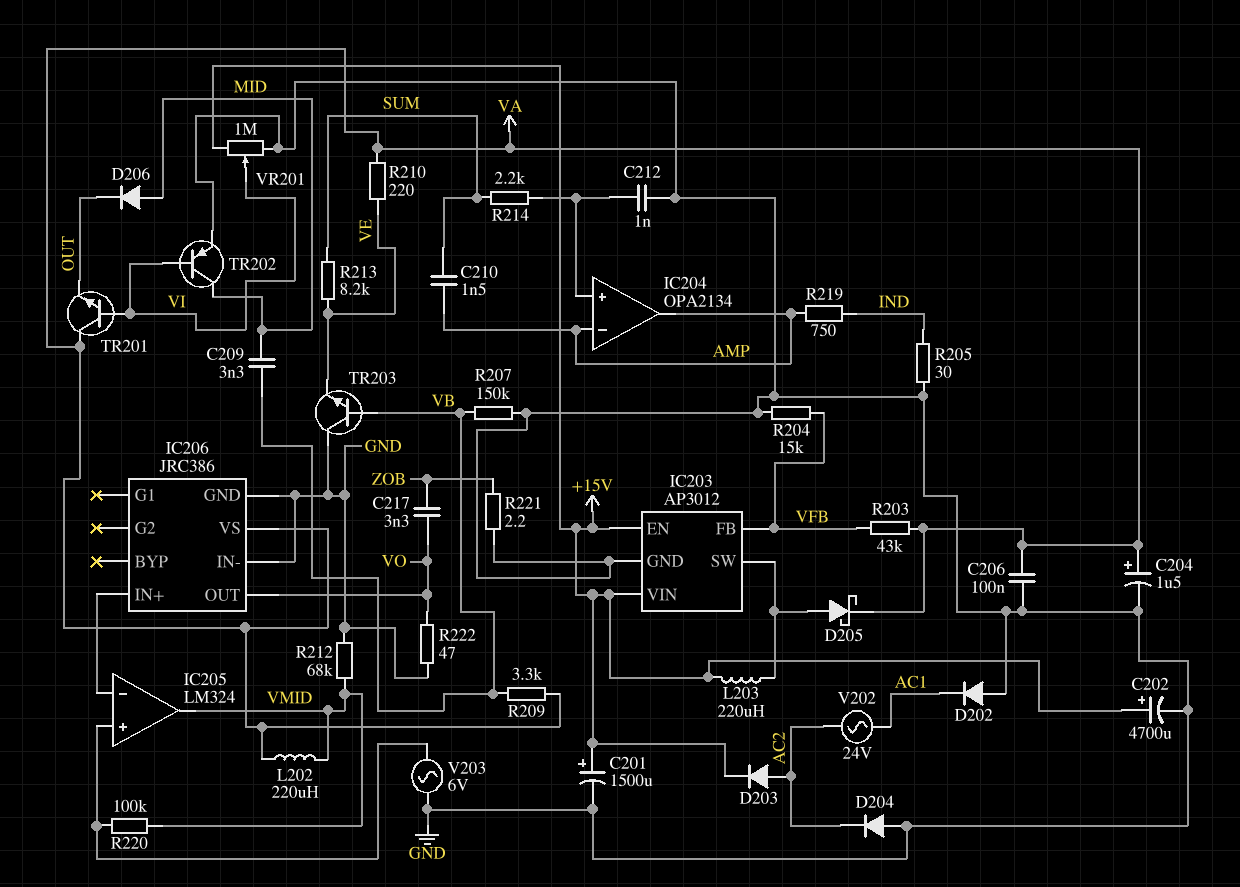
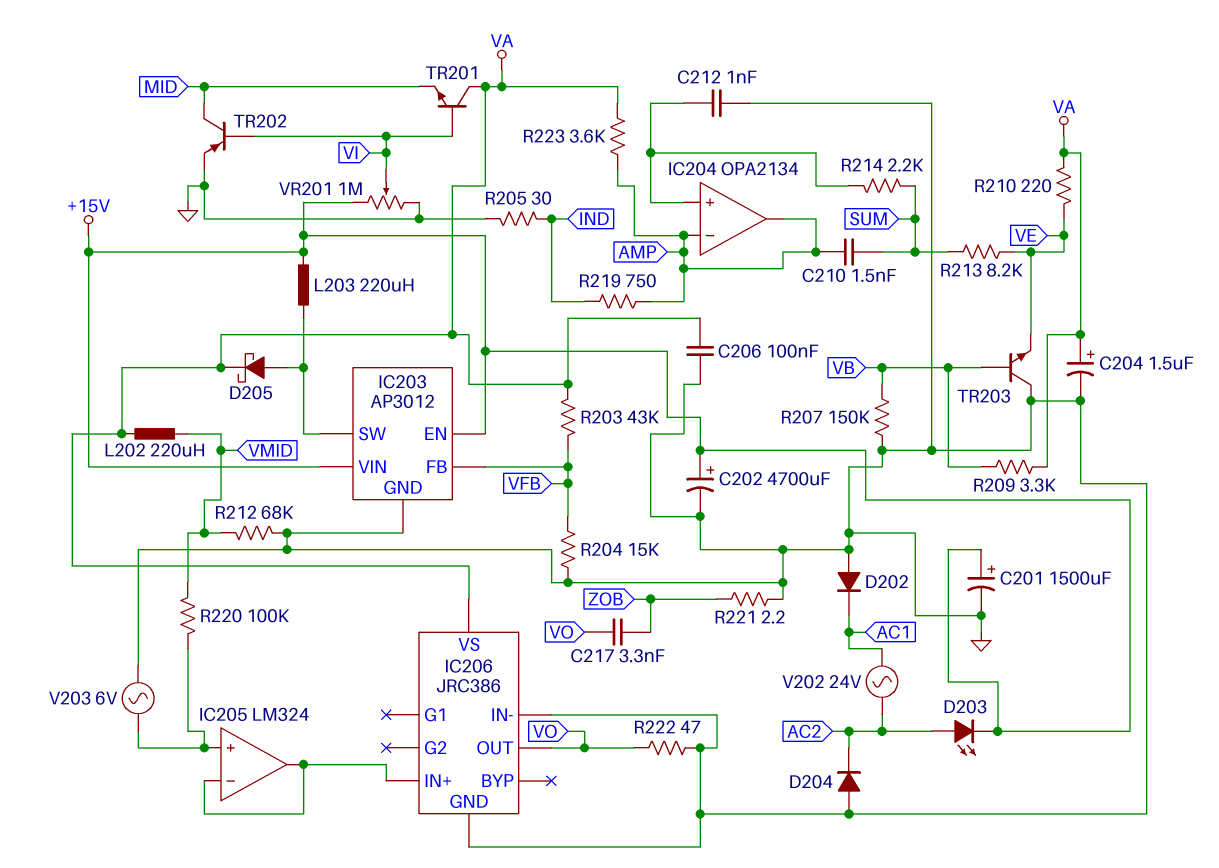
C209: 3.3nF (MID, VB) -> none
D203: diode (A AC2, K +15V) -> LED (A AC2, K +15V)
D206: diode (A MID, K OUT) -> none
IC205 pin out: VMID -> IC205/in-
R223: none -> 3.6k (AMP, VA)
TR201: NPN (B VI, C VA, E OUT) -> NPN (B VI, C VA, E MID)

